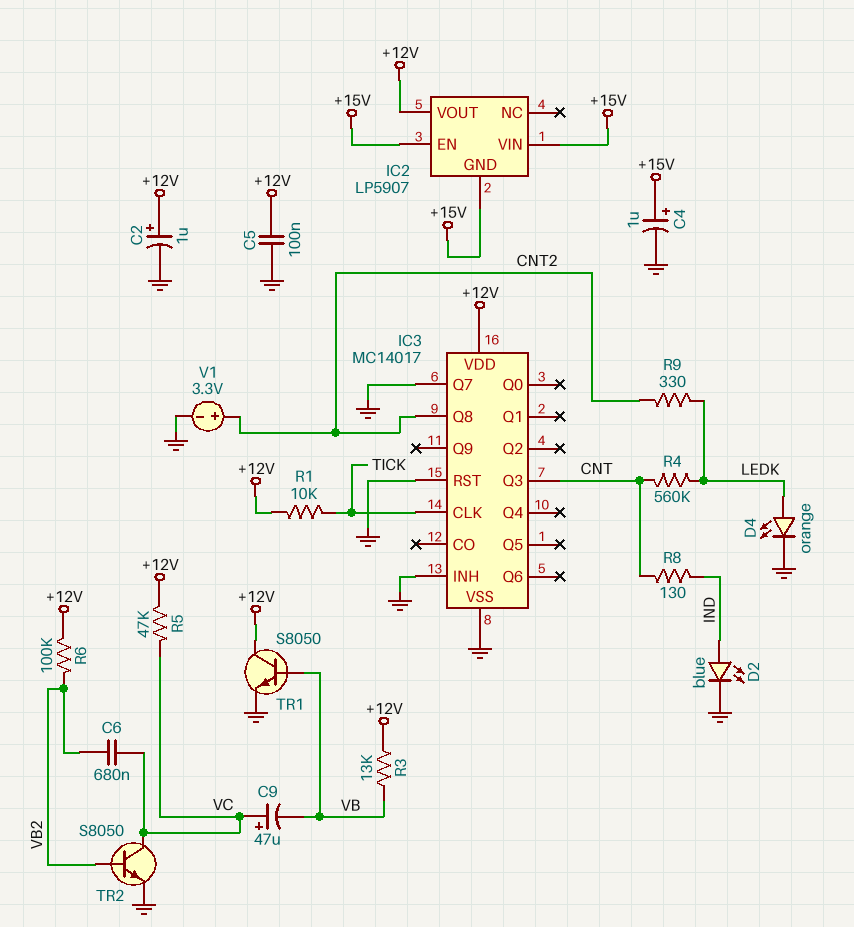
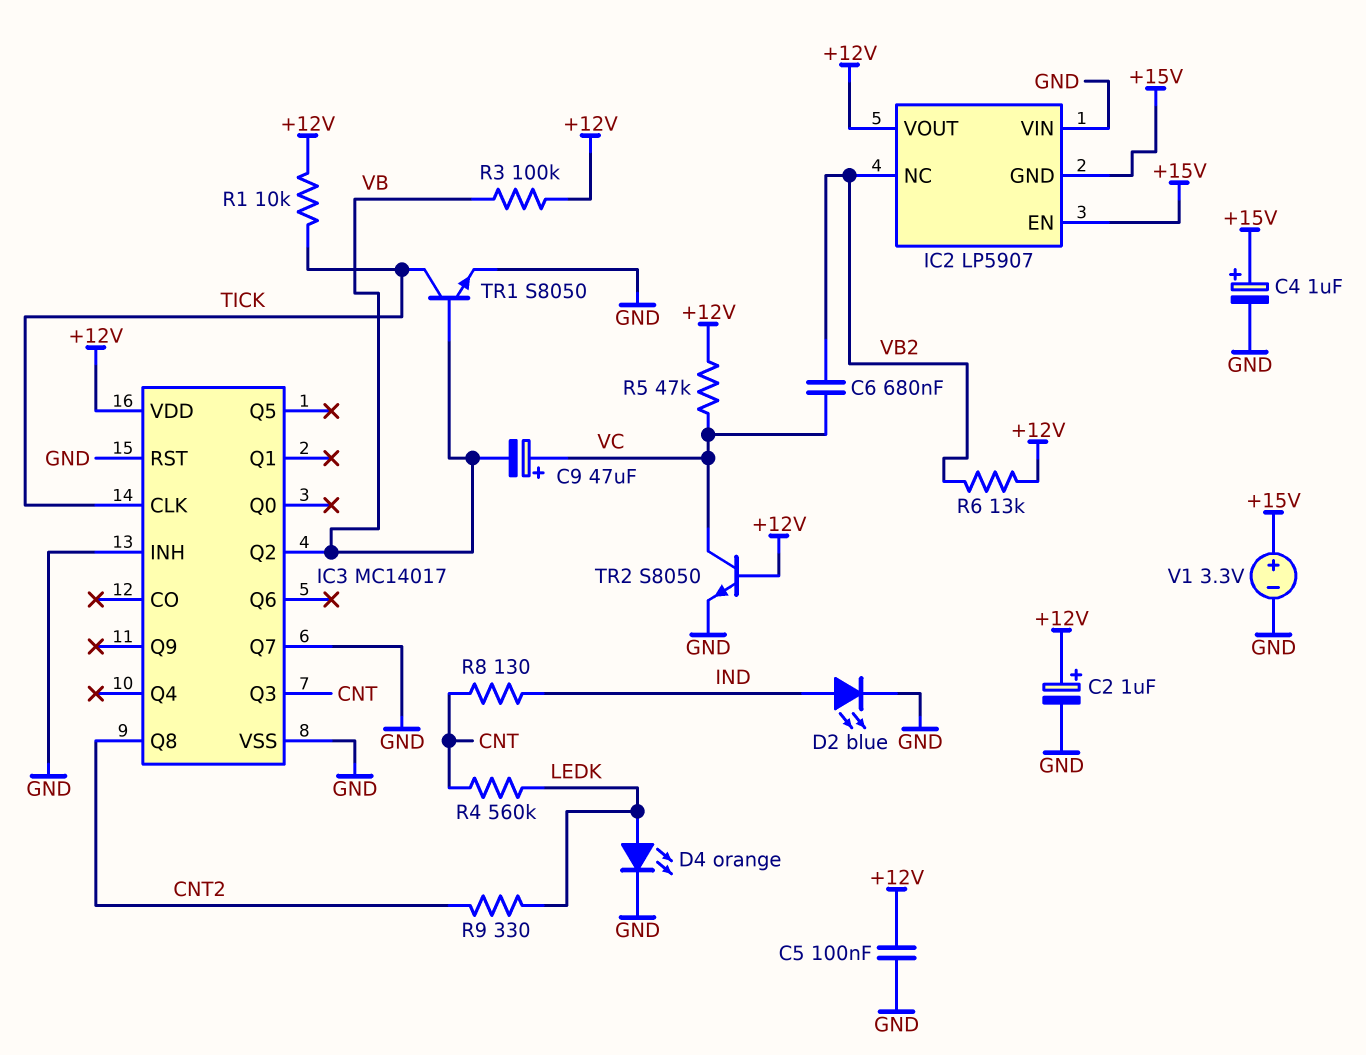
IC2 pin NC: none -> VB2
IC2 pin VIN: +15V -> GND
IC3 pin Q2: none -> VB
R3: 13k (+12V, VB) -> 100k (+12V, VB)
R6: 100k (+12V, VB2) -> 13k (+12V, VB2)
TR1: NPN S8050 (B VB, C +12V, E GND) -> NPN S8050 (B VB, C TICK, E GND)
TR2: NPN S8050 (B VB2, C VC, E GND) -> NPN S8050 (B +12V, C VC, E GND)
V1: 3.3V (plus CNT2, minus GND) -> 3.3V (plus +15V, minus GND)

